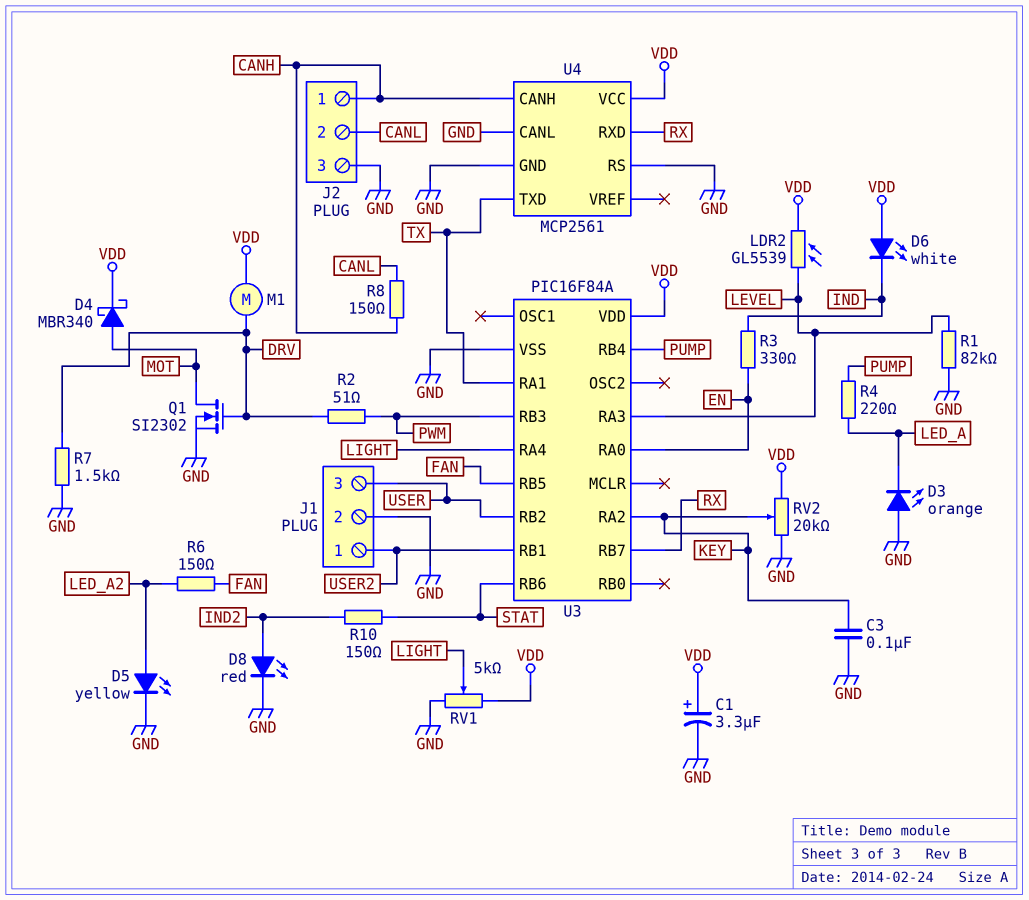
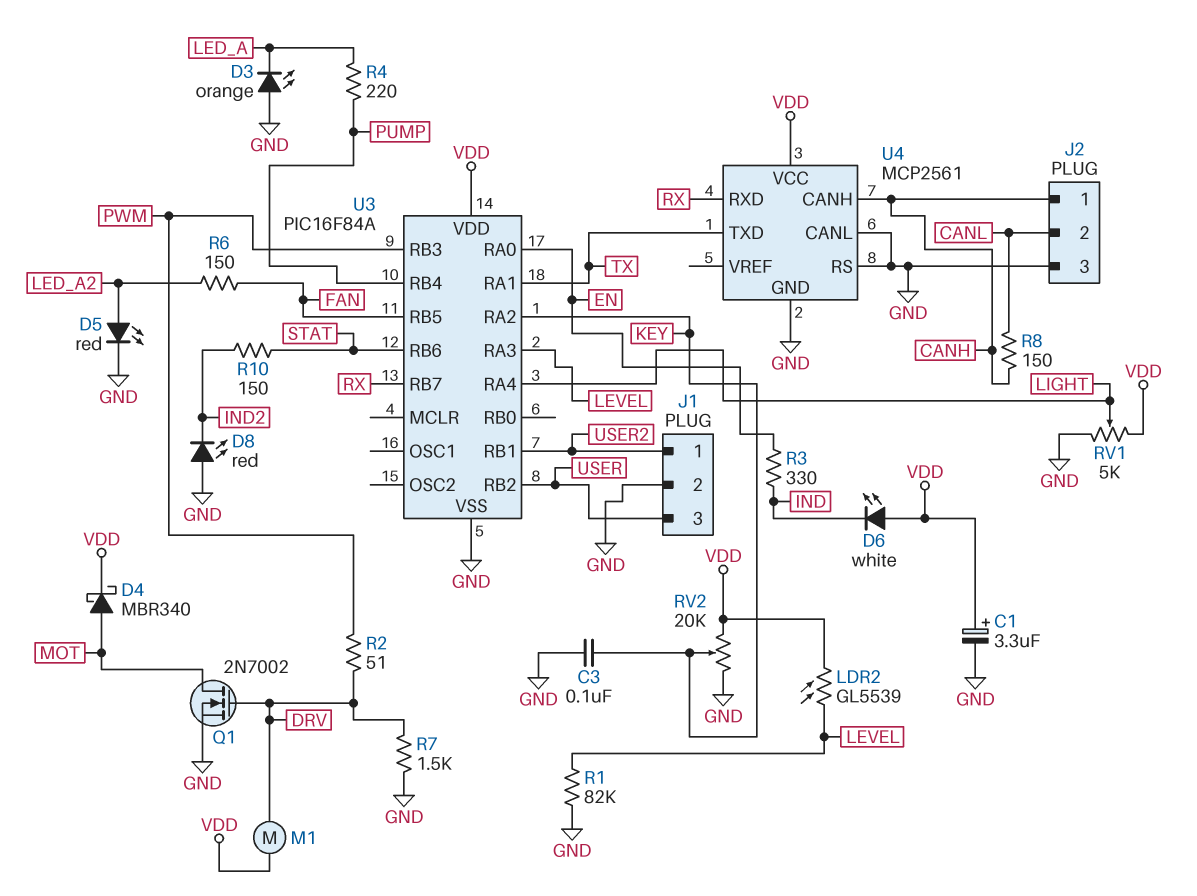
D5: LED yellow (A LED_A2, K GND) -> LED red (A LED_A2, K GND)
D8: LED red (A IND2, K GND) -> LED red (A GND, K IND2)
Q1: NMOS SI2302 (G DRV, D MOT, S GND) -> NMOS 2N7002 (G DRV, D MOT, S GND)

